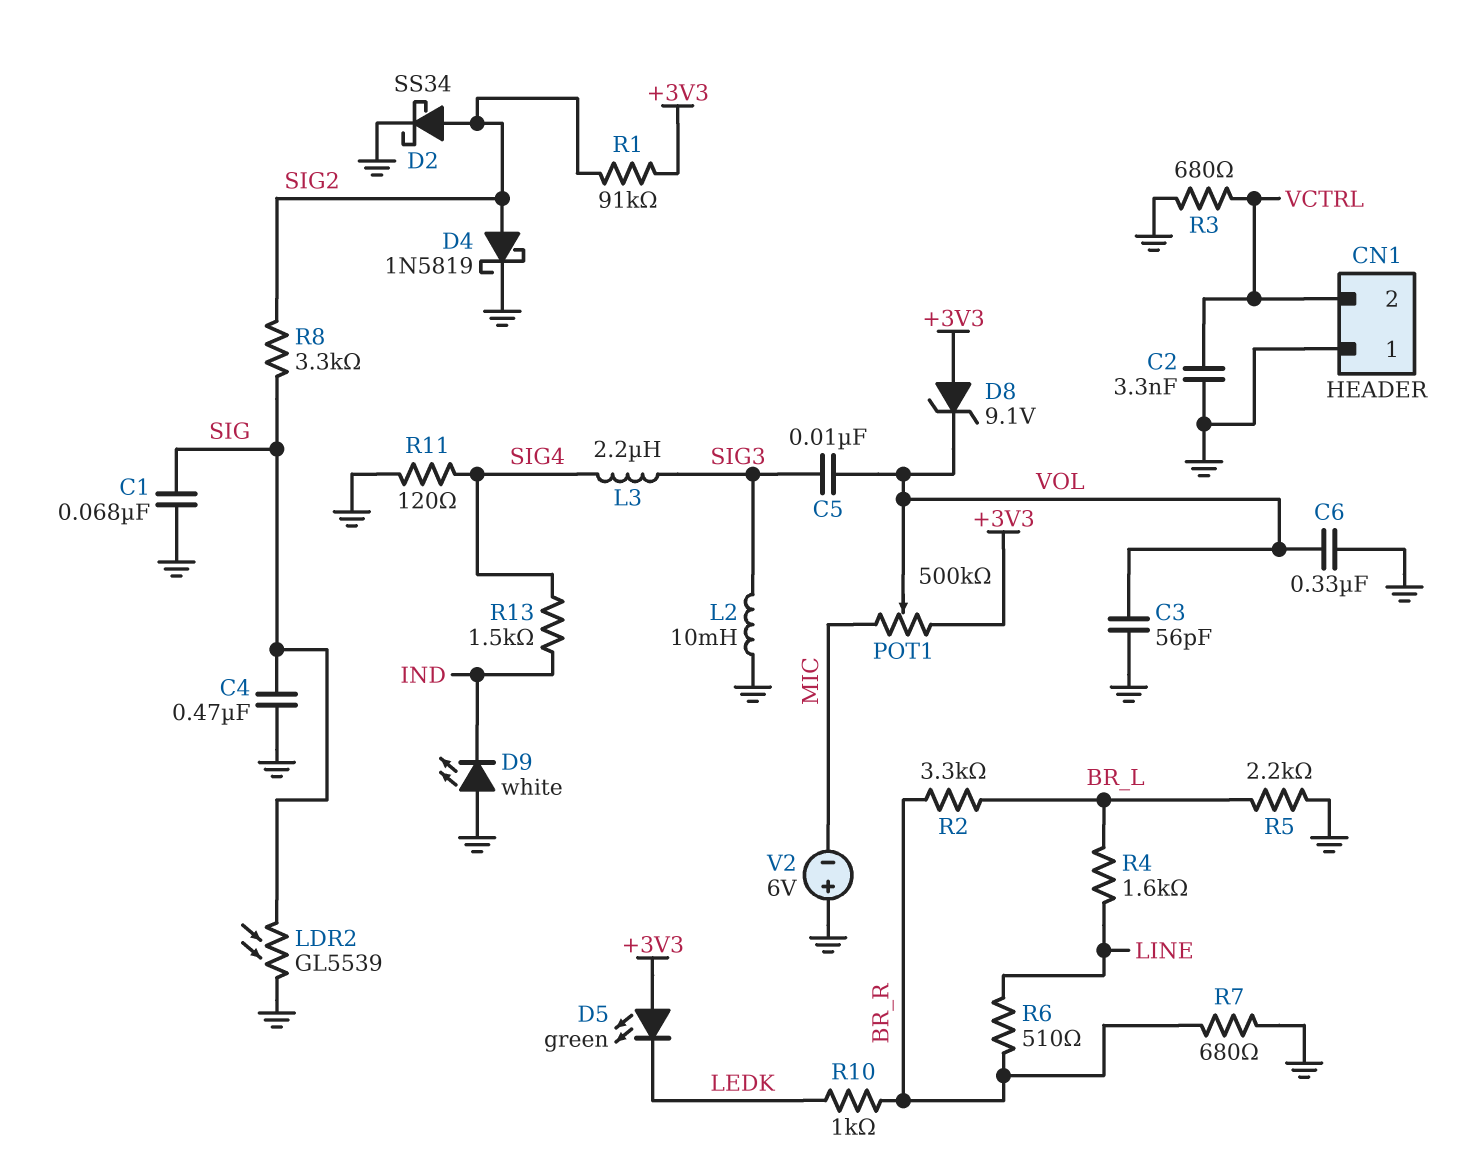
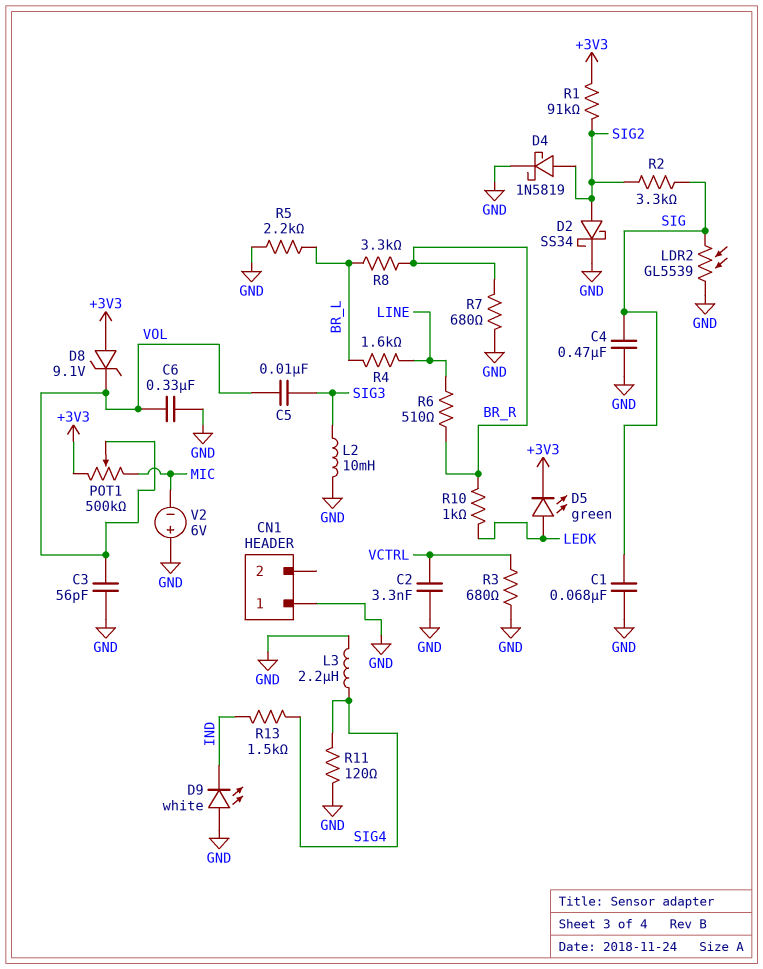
CN1 pin 2: VCTRL -> none
D5: LED green (A +3V3, K LEDK) -> LED green (A LEDK, K +3V3)
L3: 2.2uH (SIG3, SIG4) -> 2.2uH (GND, SIG4)
R2: 3.3k (BR_L, BR_R) -> 3.3k (SIG, SIG2)
R8: 3.3k (SIG, SIG2) -> 3.3k (BR_L, BR_R)

